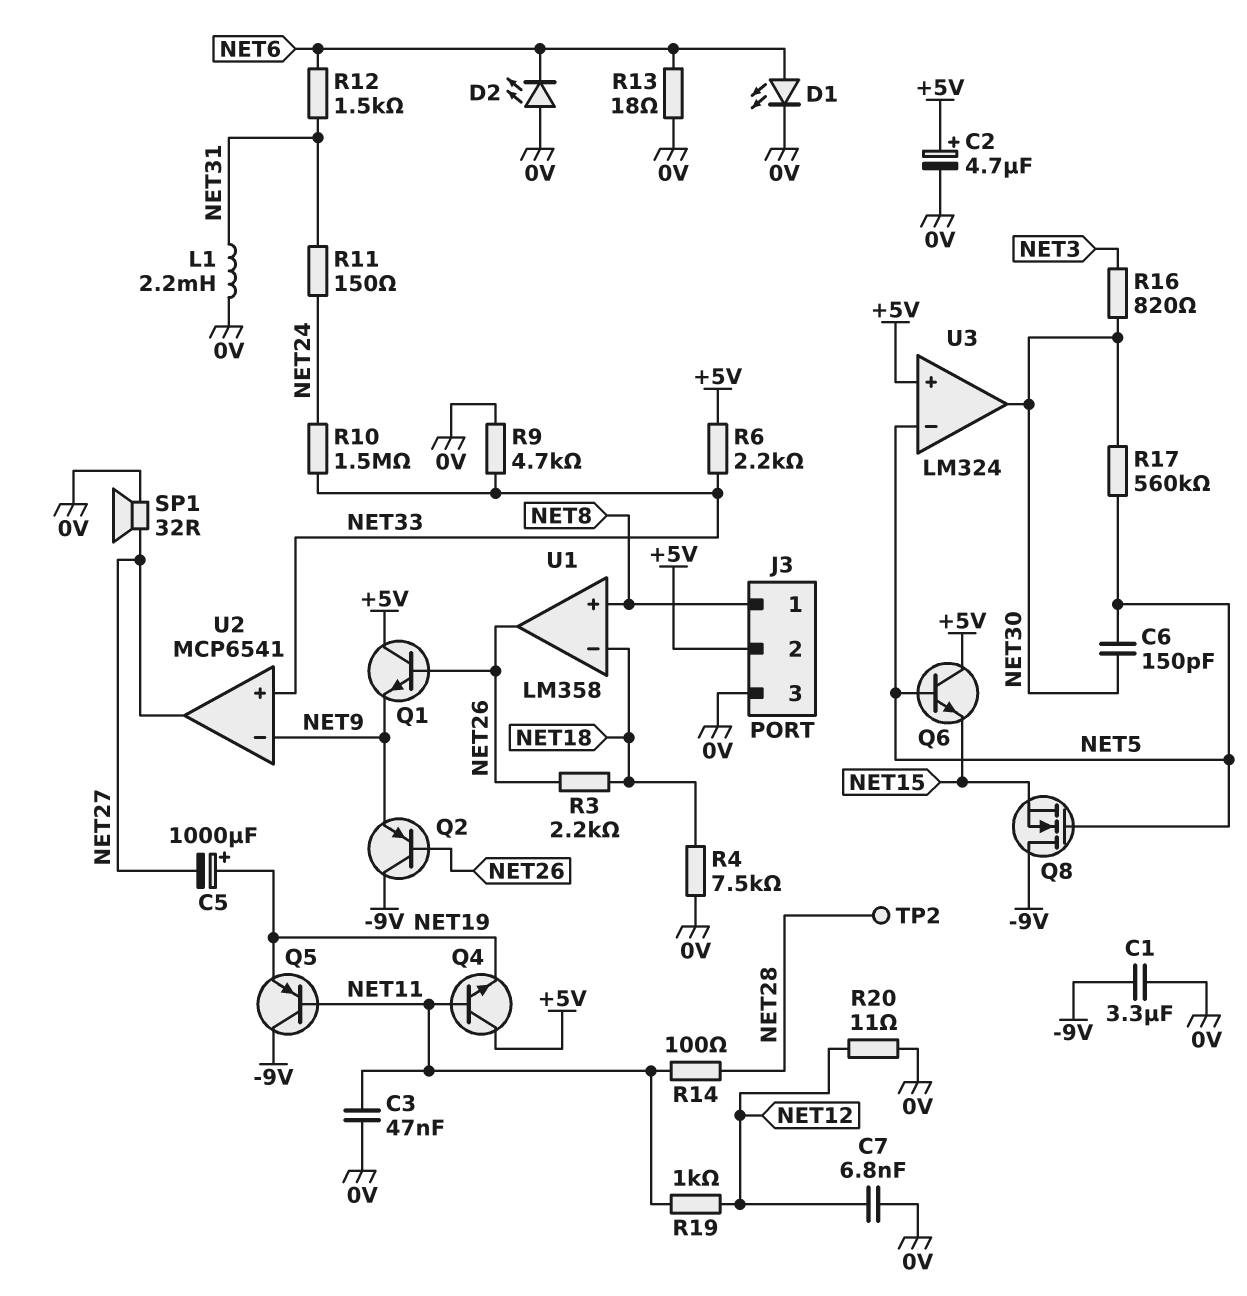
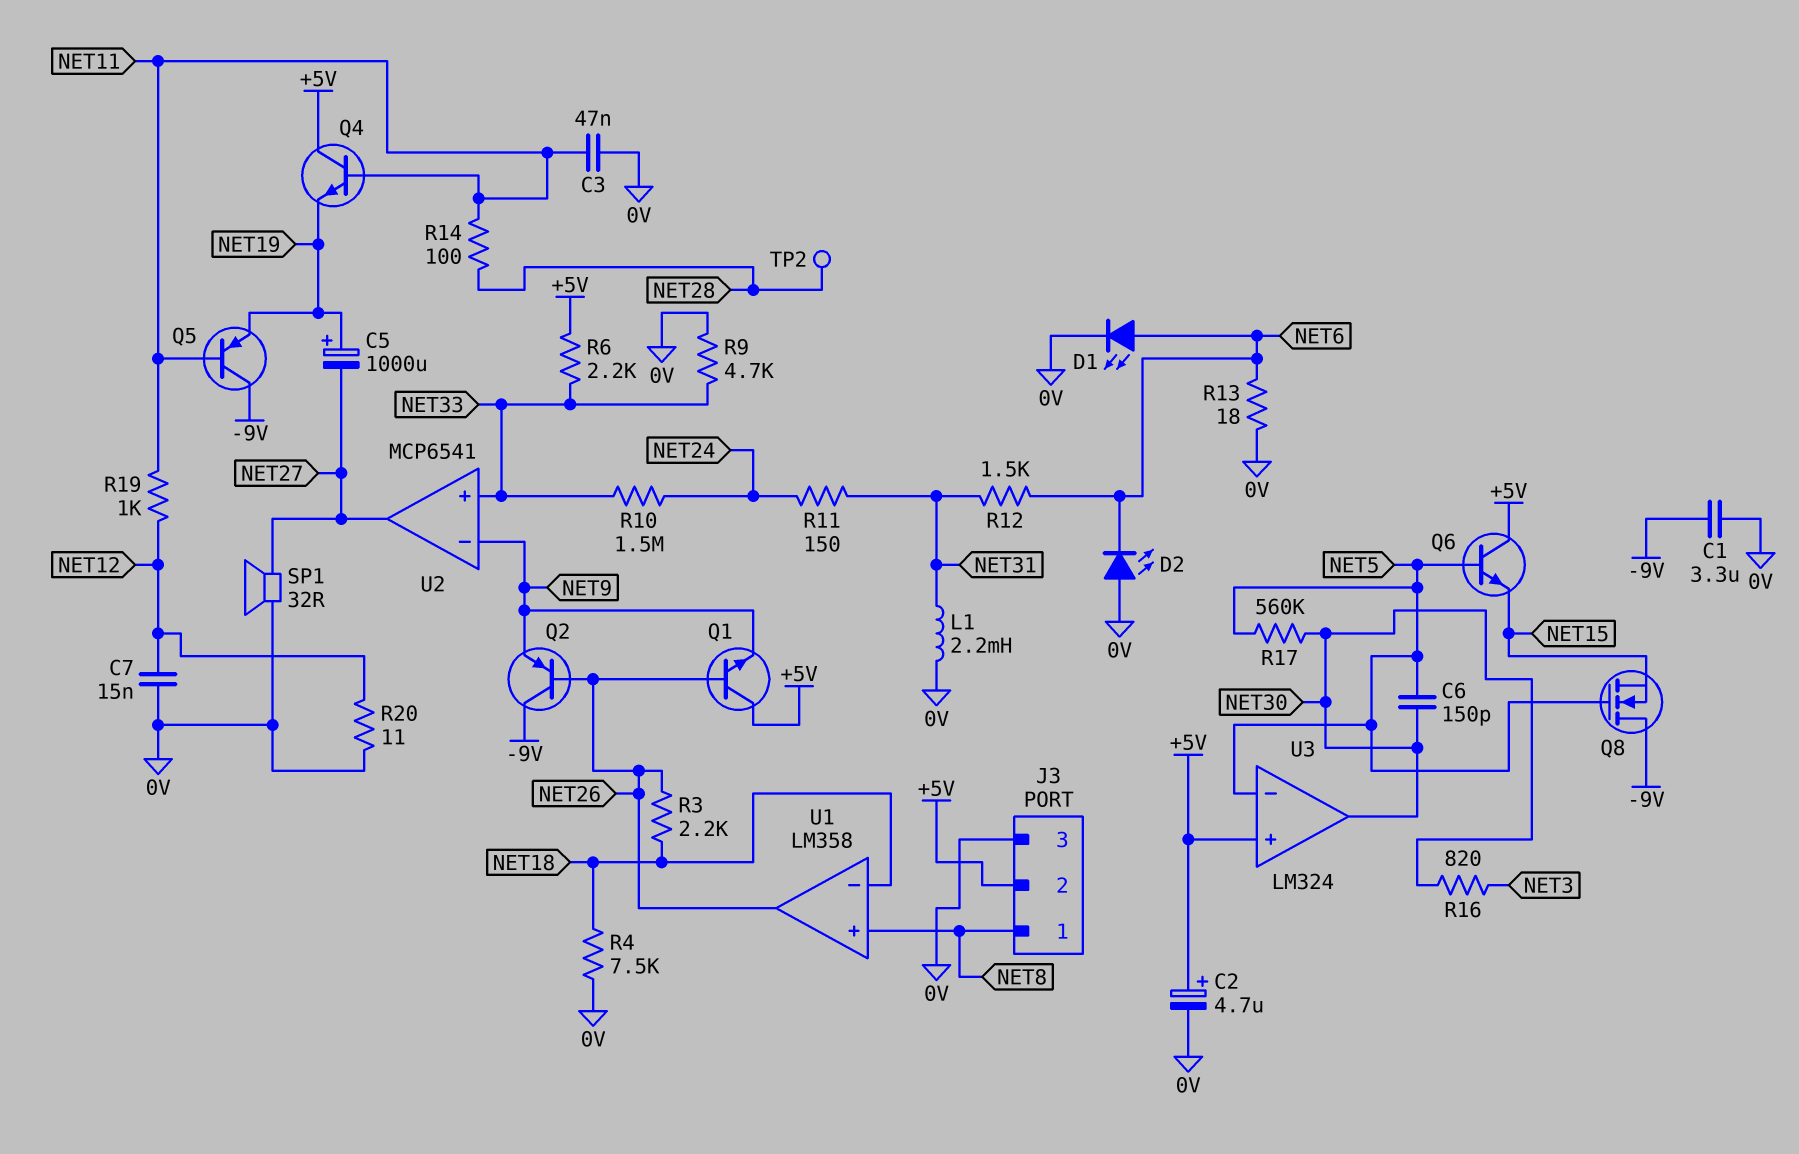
C7: 6.8nF (0V, NET12) -> 15nF (0V, NET12)

